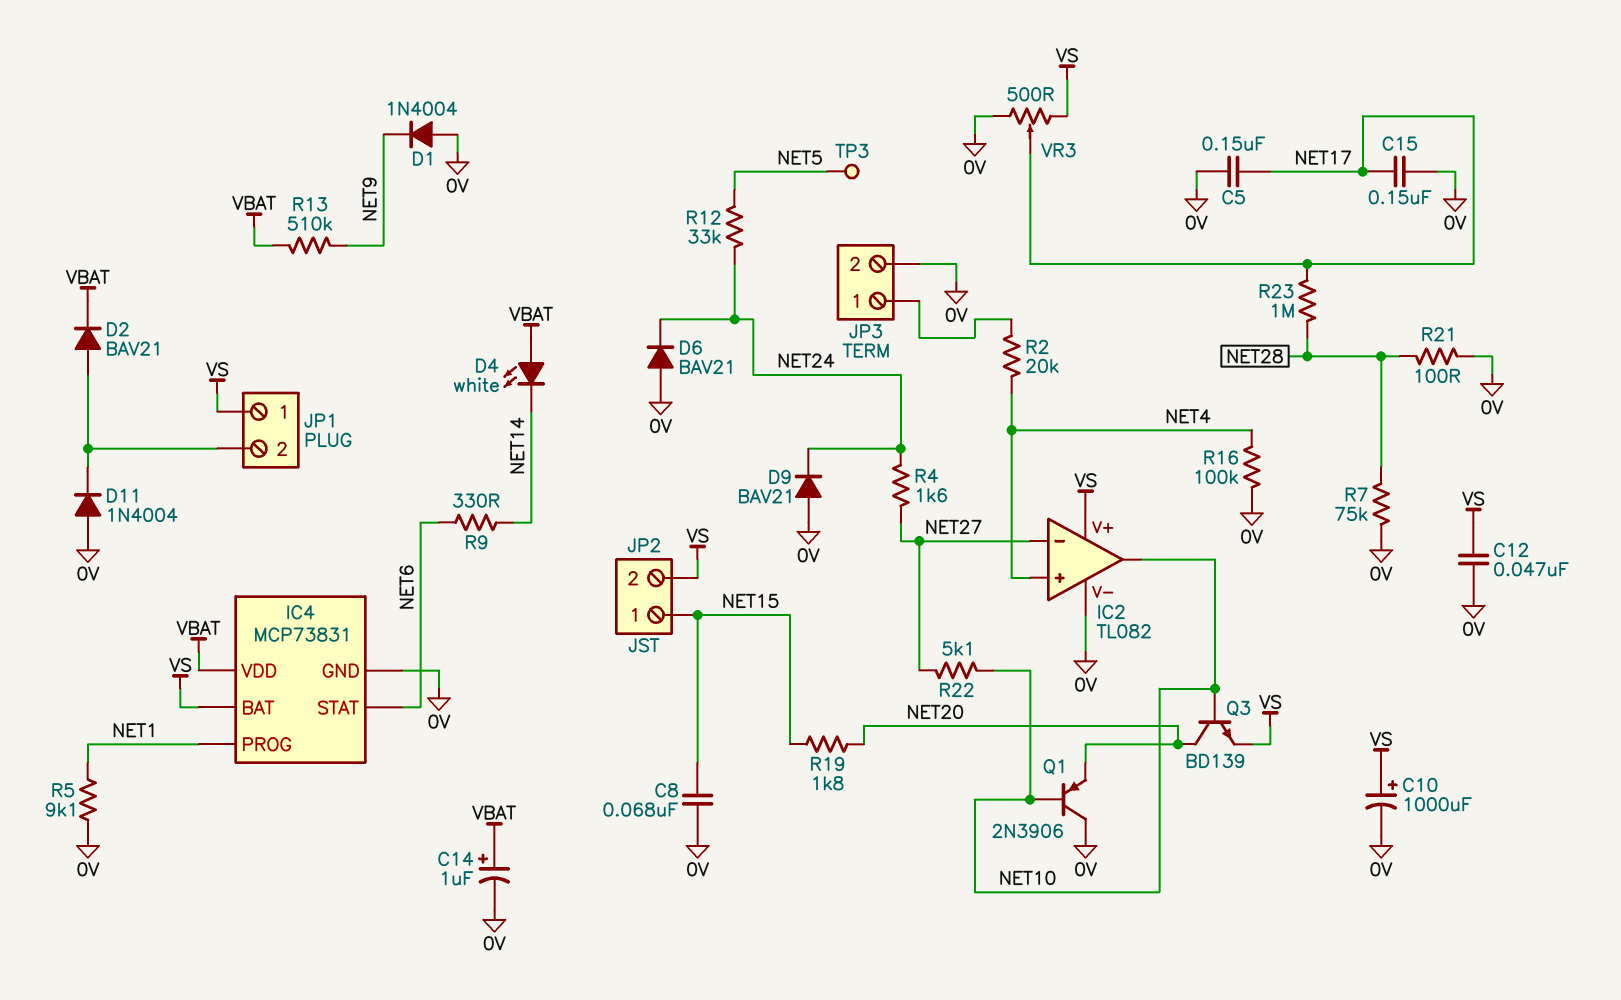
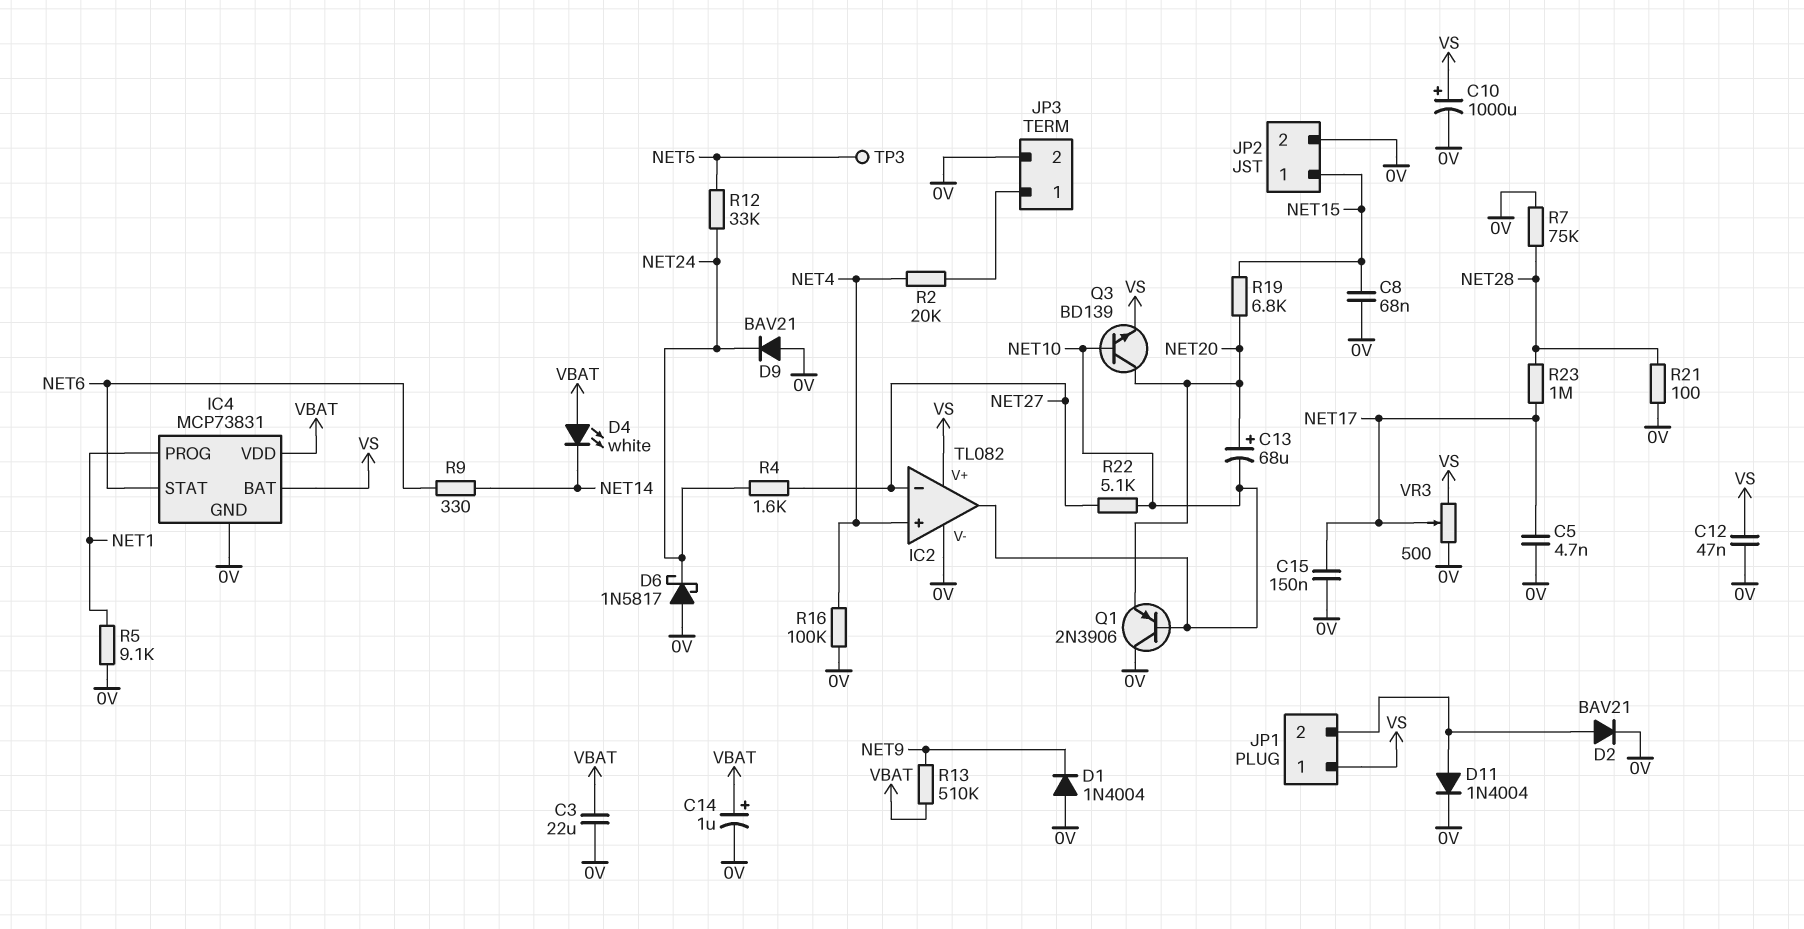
C3: none -> 22uF (0V, VBAT)
C5: 150nF (0V, NET17) -> 4.7nF (0V, NET17)
C13: none -> 68uF (plus NET20, minus NET10)
D2: diode BAV21 (A JP1/2, K VBAT) -> diode BAV21 (A JP1/2, K 0V)
D6: diode BAV21 (A 0V, K NET24) -> schottky 1N5817 (A 0V, K NET24)
D11: diode 1N4004 (A 0V, K JP1/2) -> diode 1N4004 (A JP1/2, K 0V)
JP2 pin 2: VS -> 0V
R19: 1.8k (NET15, NET20) -> 6.8k (NET15, NET20)

